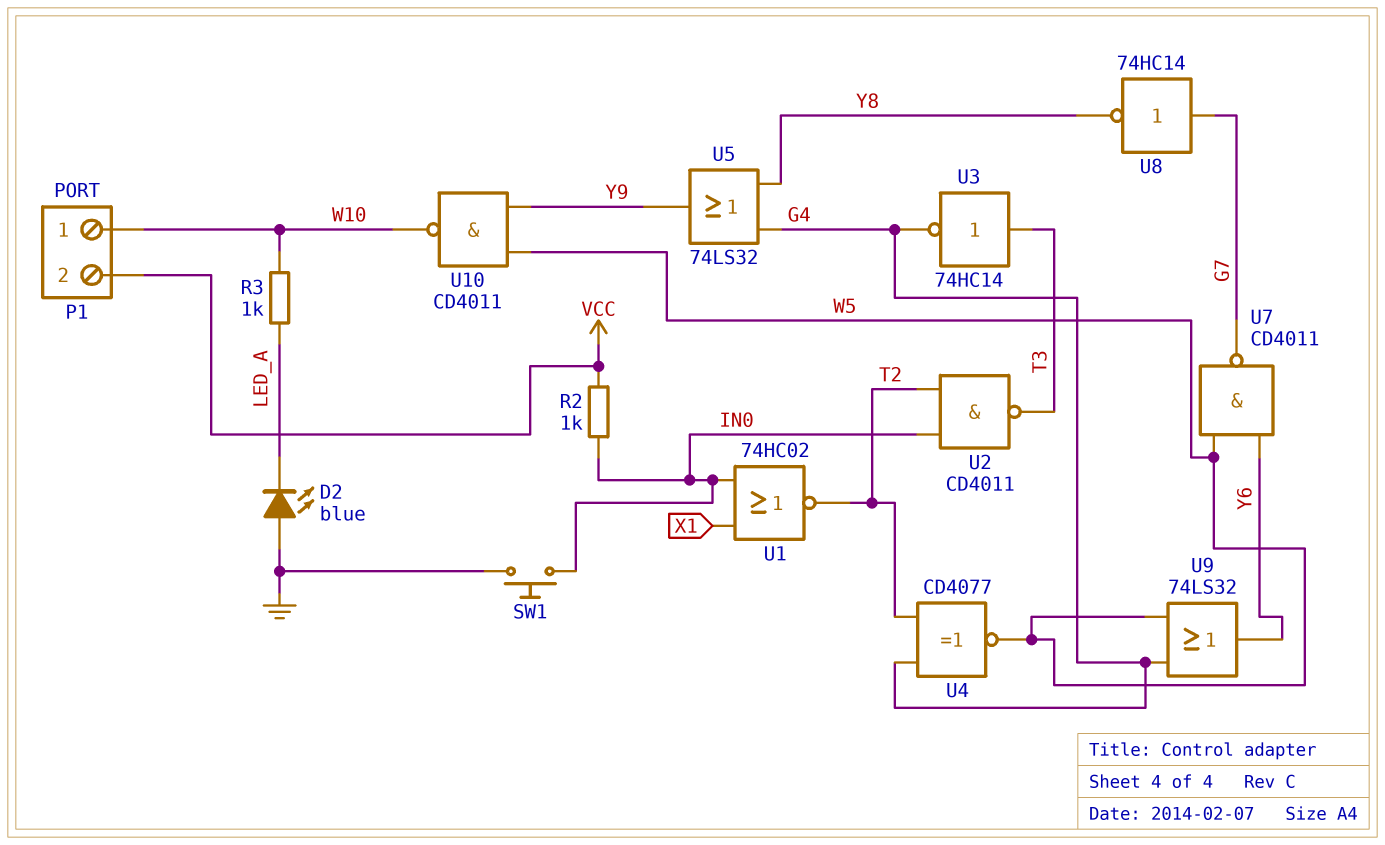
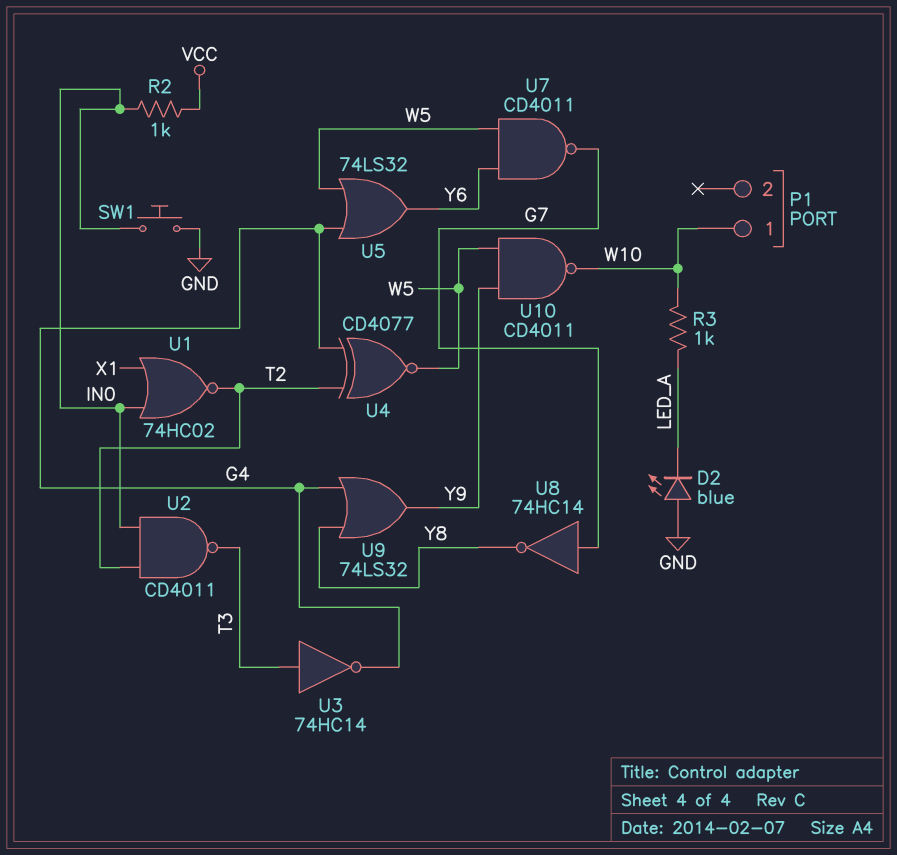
P1 pin 2: VCC -> none
U5: OR 74LS32 (in G4, in Y8, out Y9) -> OR 74LS32 (in G4, in W5, out Y6)
U9: OR 74LS32 (in G4, in W5, out Y6) -> OR 74LS32 (in G4, in Y8, out Y9)

